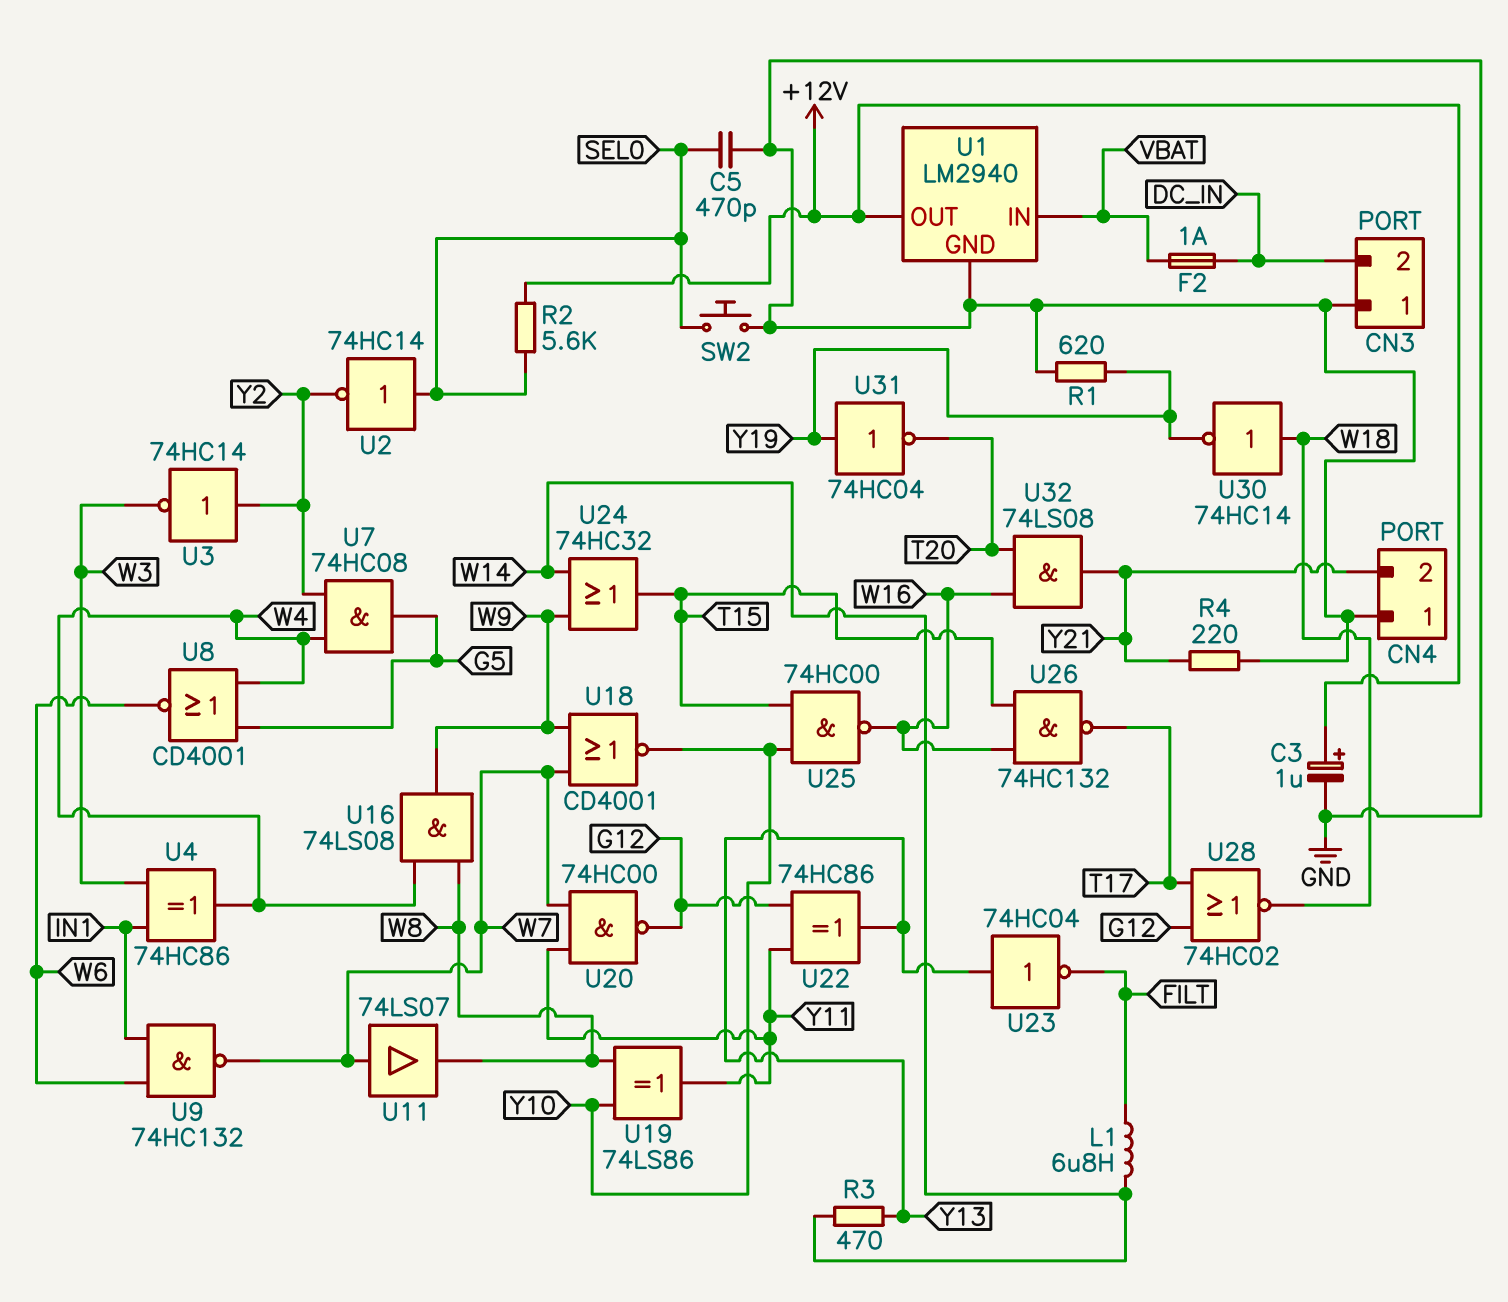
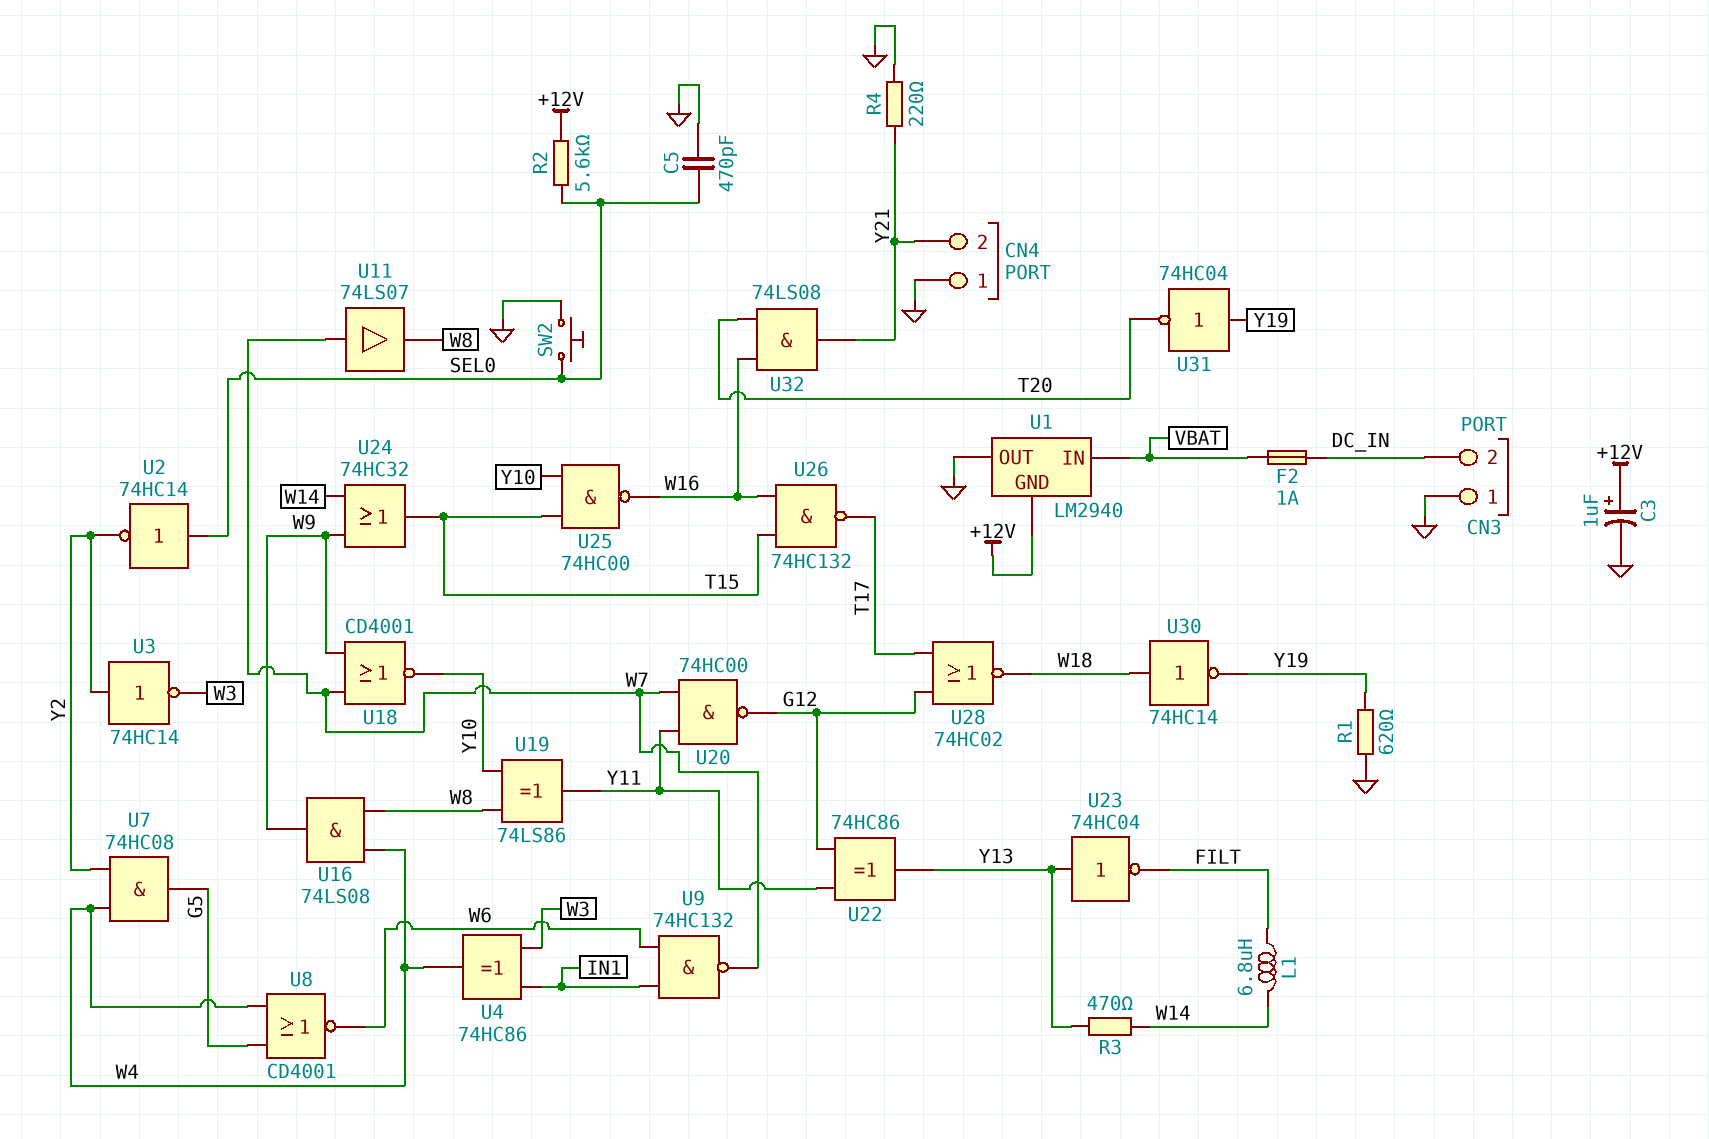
U1 pin GND: GND -> +12V
U1 pin OUT: +12V -> GND

